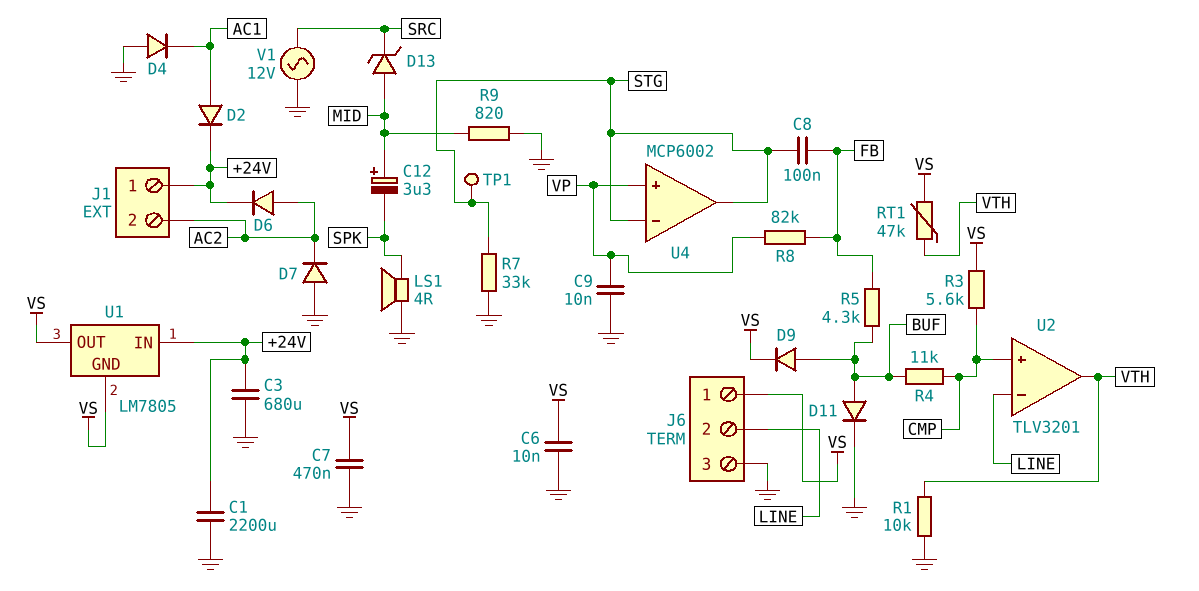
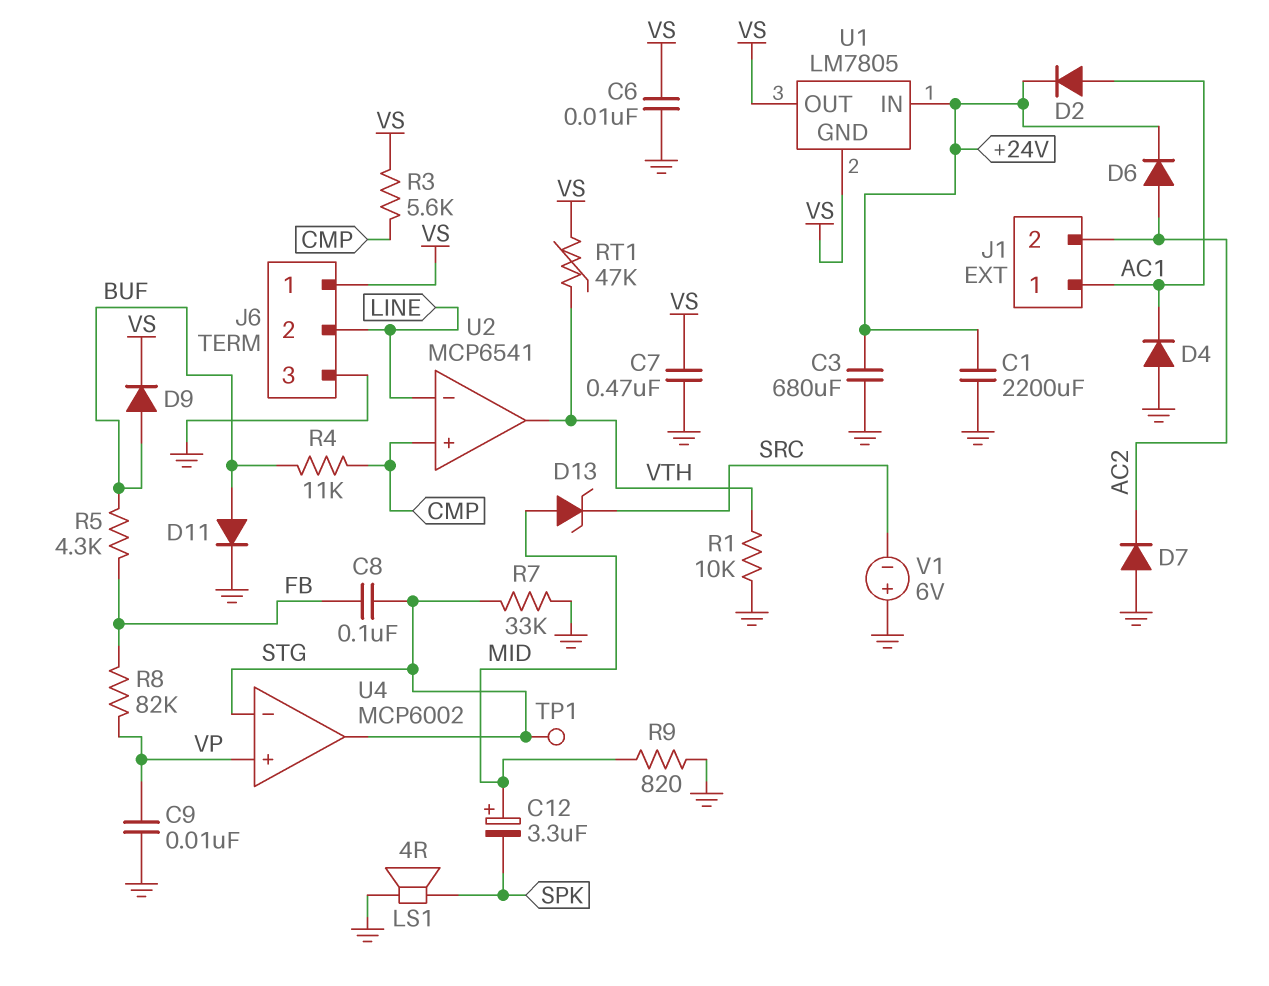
J1 pin 1: +24V -> AC1
U2: TLV3201 -> MCP6541
V1: AC 12V (GND, SRC) -> 6V (plus GND, minus SRC)

